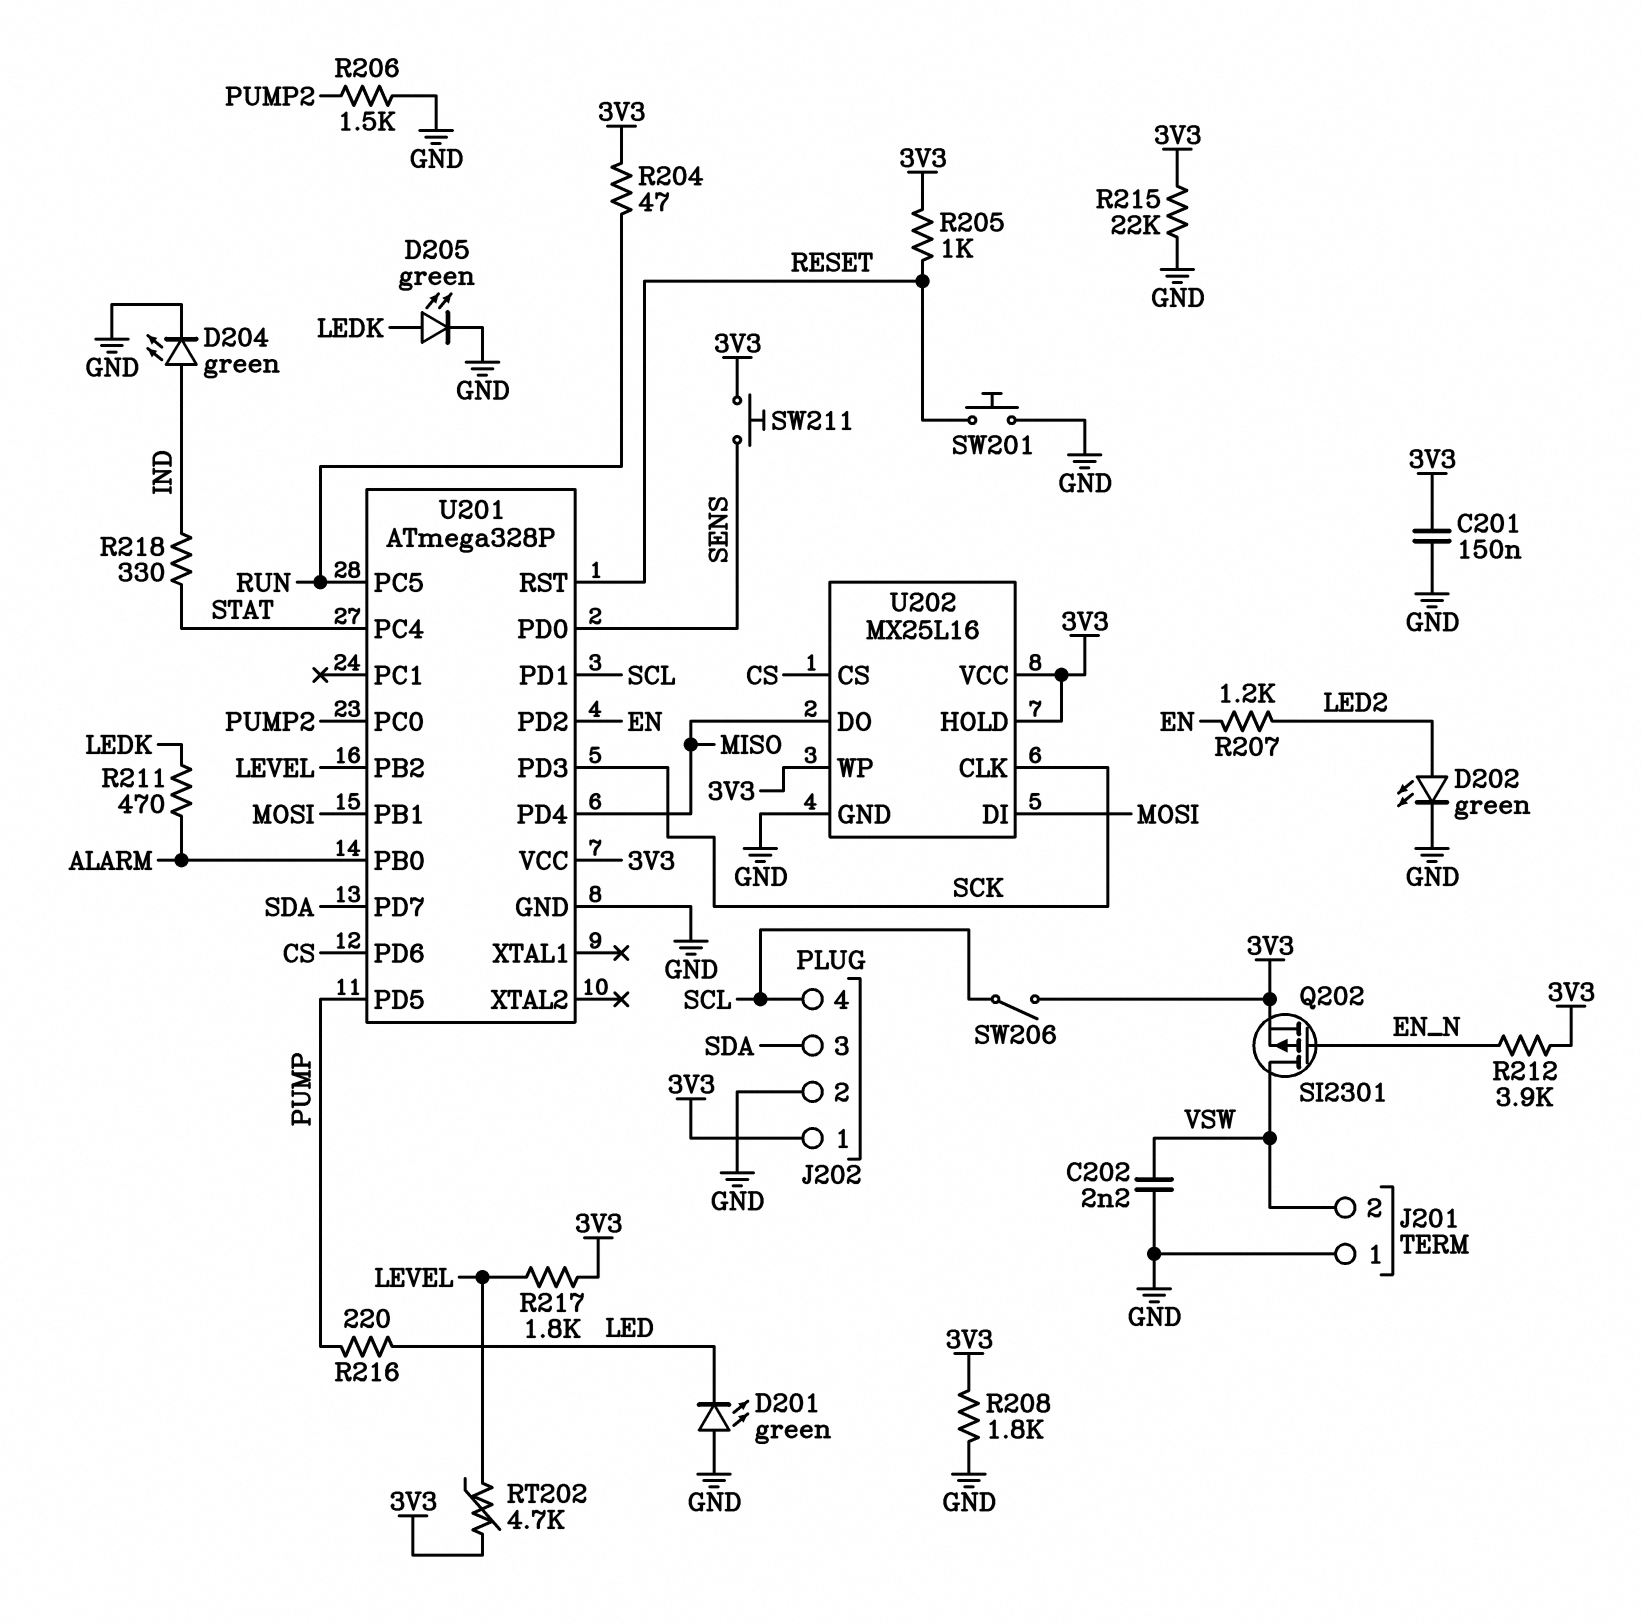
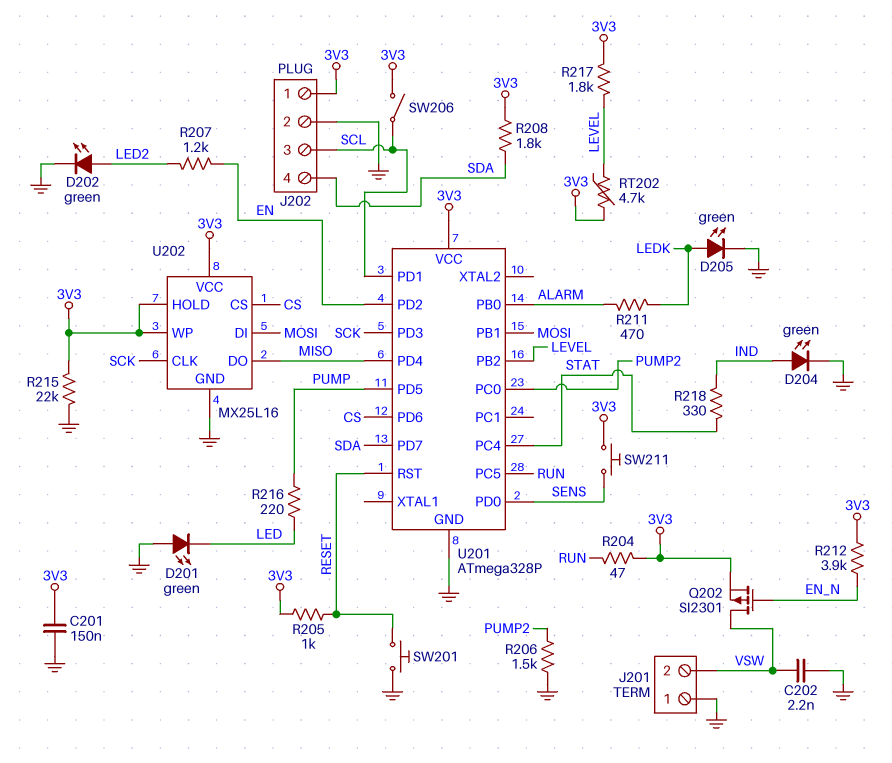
J202 pin 3: SDA -> SCL
J202 pin 4: SCL -> SDA
R208: 1.8k (3V3, GND) -> 1.8k (3V3, SDA)

